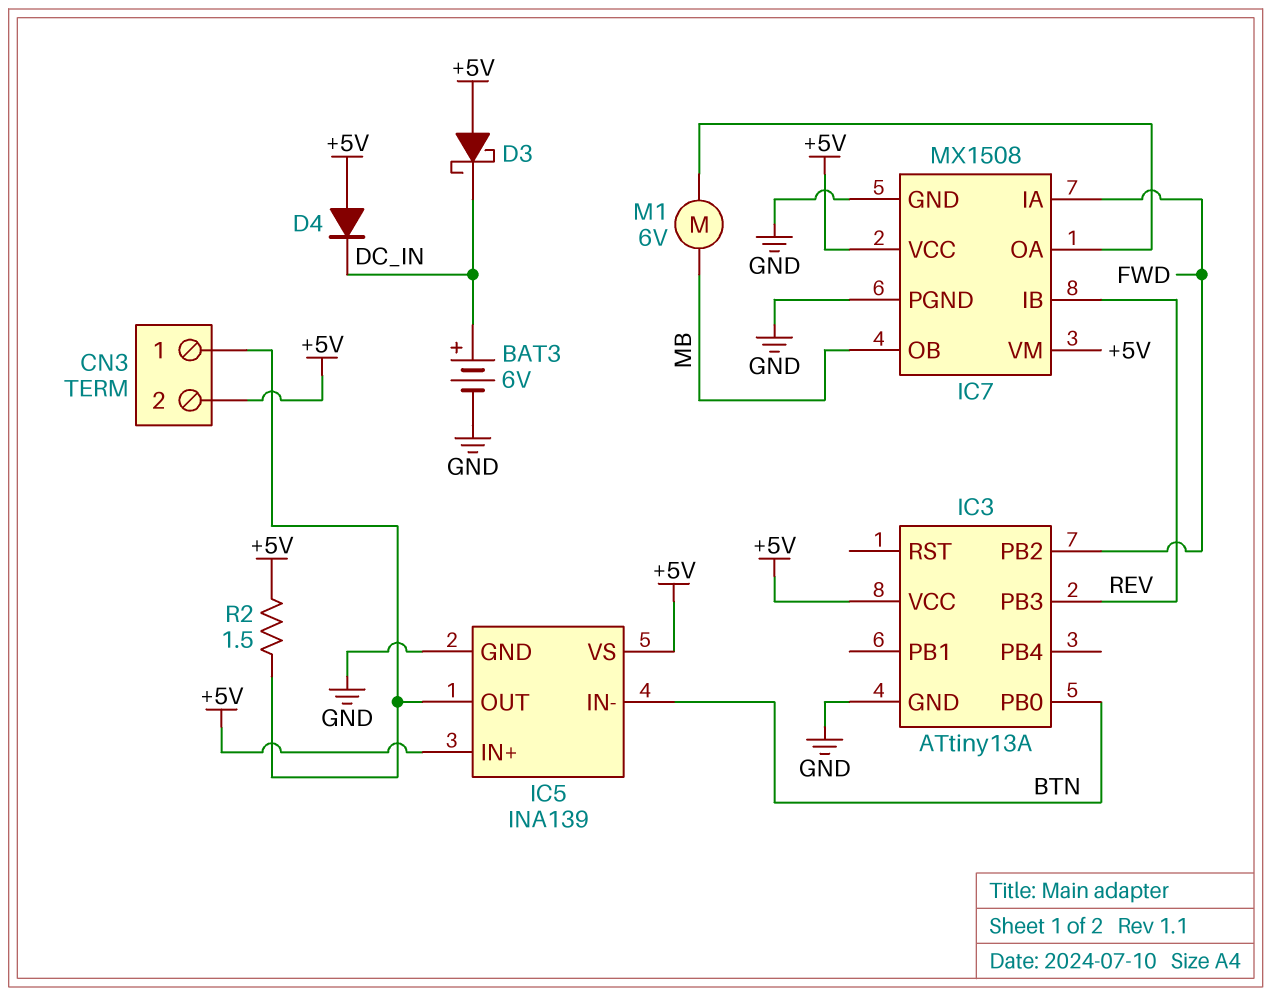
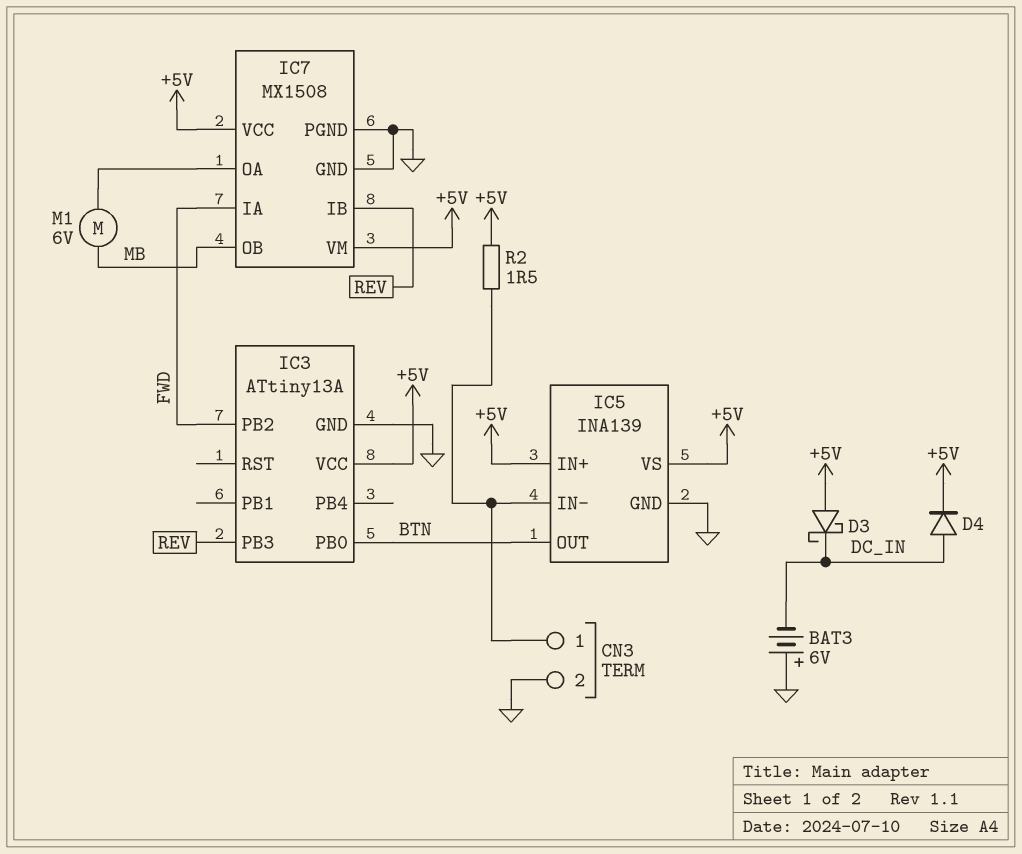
BAT3: 6V (plus DC_IN, minus GND) -> 6V (plus GND, minus DC_IN)
CN3 pin 2: +5V -> GND
D4: diode (A +5V, K DC_IN) -> diode (A DC_IN, K +5V)
IC5 pin IN-: BTN -> CN3/1
IC5 pin OUT: CN3/1 -> BTN

